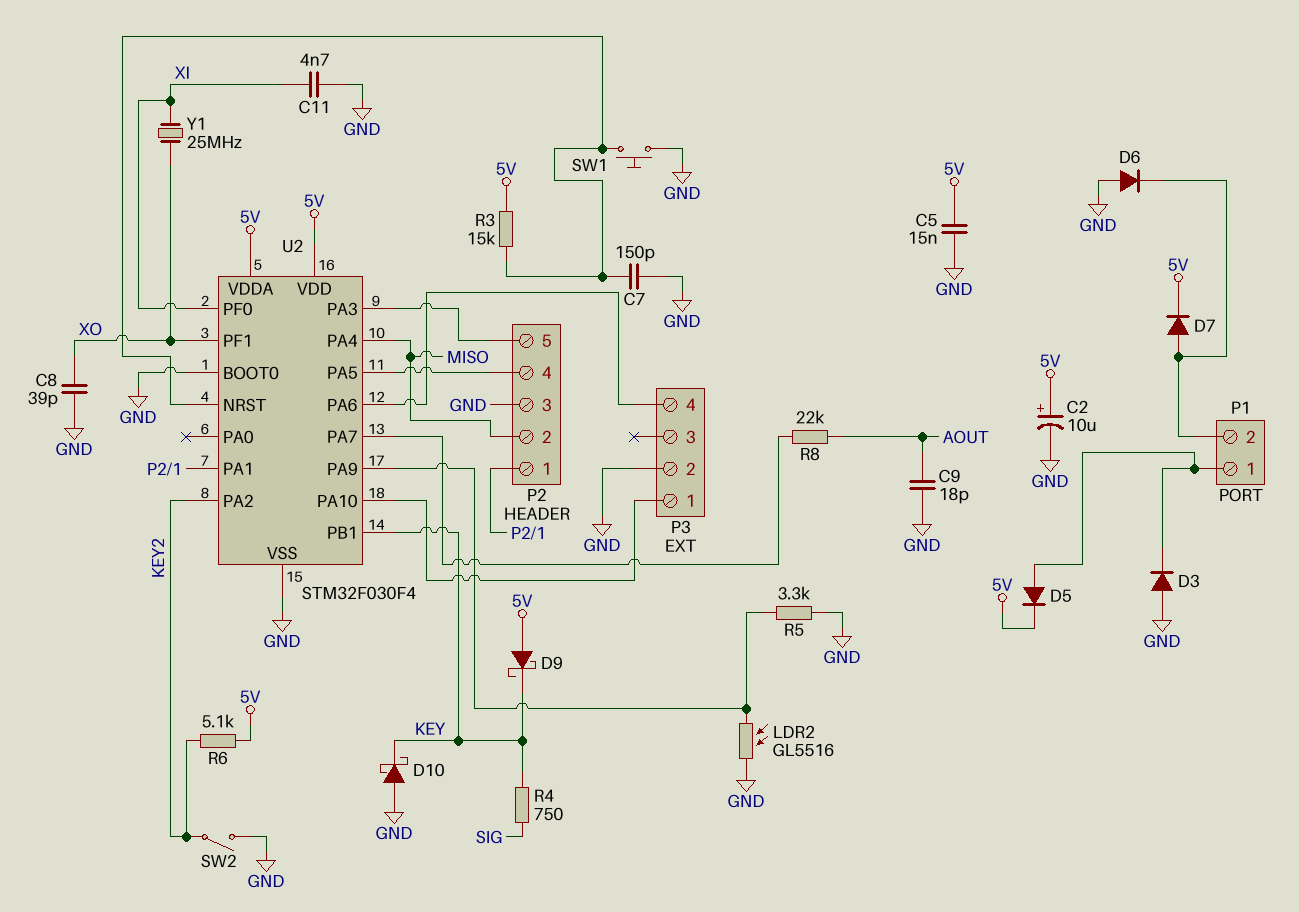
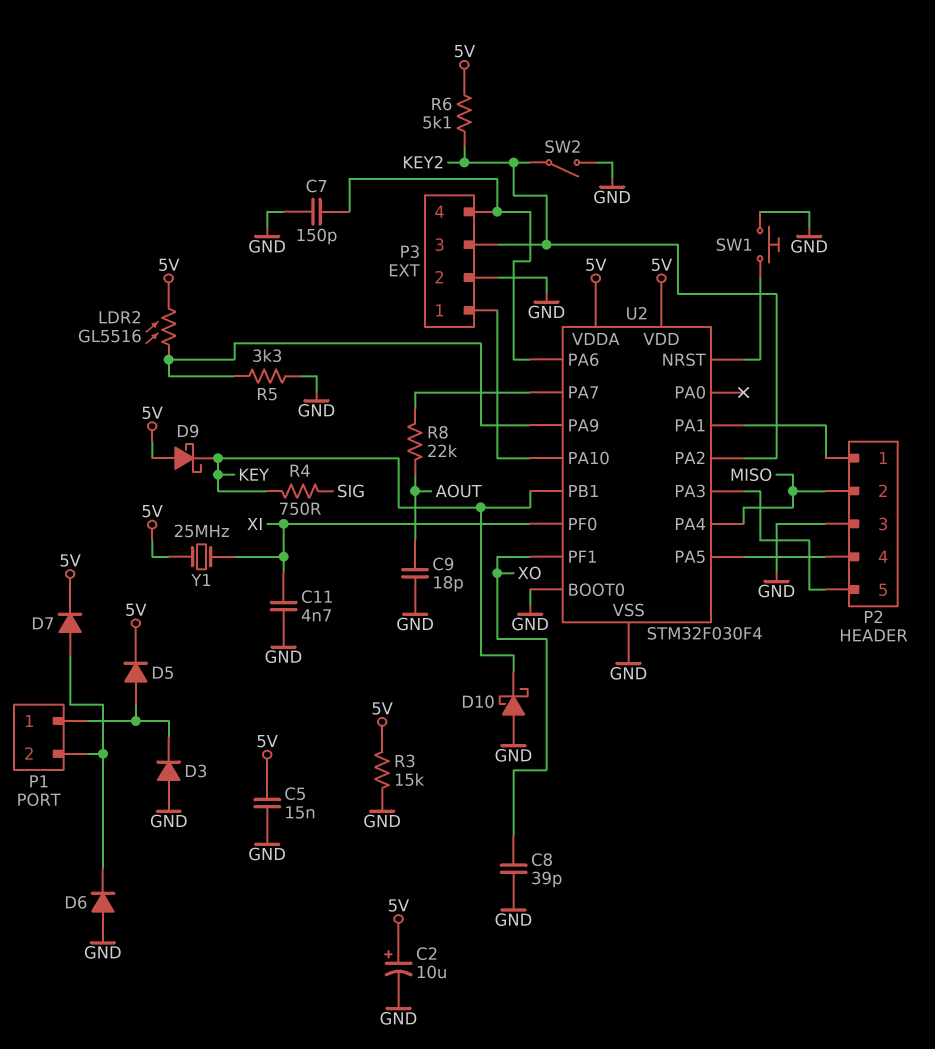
C7: 150pF (GND, U2/NRST) -> 150pF (GND, P3/4)
LDR2: GL5516 (GND, U2/PA9) -> GL5516 (5V, U2/PA9)
P3 pin 3: none -> KEY2
R3: 15k (5V, U2/NRST) -> 15k (5V, GND)
Y1: 25MHz (XI, XO) -> 25MHz (5V, XI)

